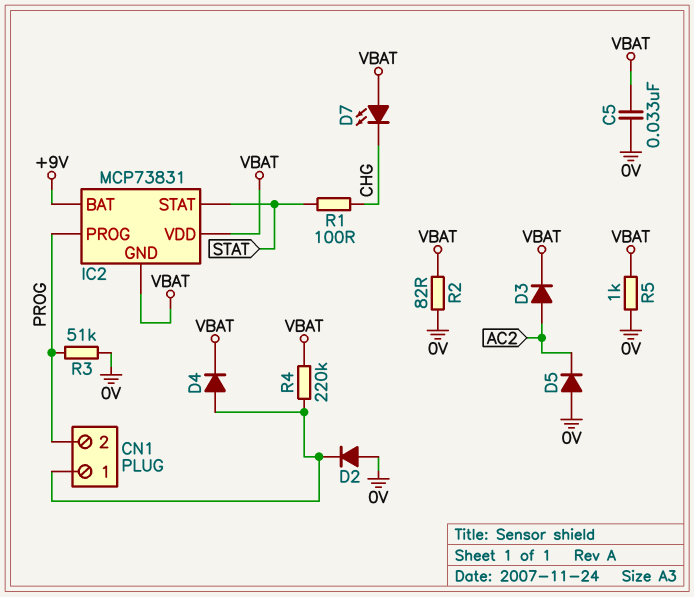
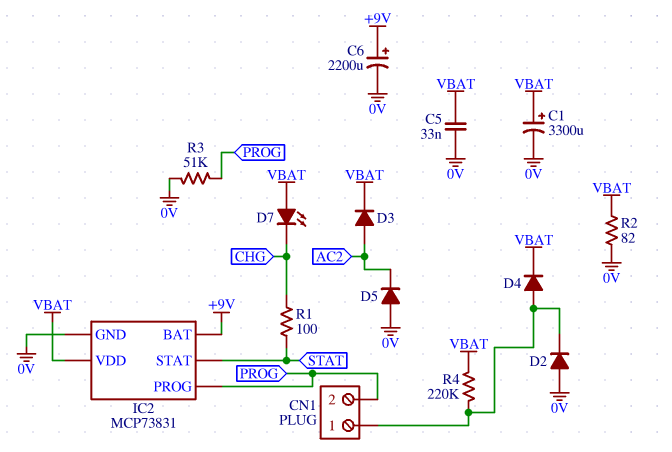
C1: none -> 3300uF (plus VBAT, minus 0V)
C6: none -> 2200uF (plus +9V, minus 0V)
IC2 pin GND: VBAT -> 0V
R5: 1k (0V, VBAT) -> none

